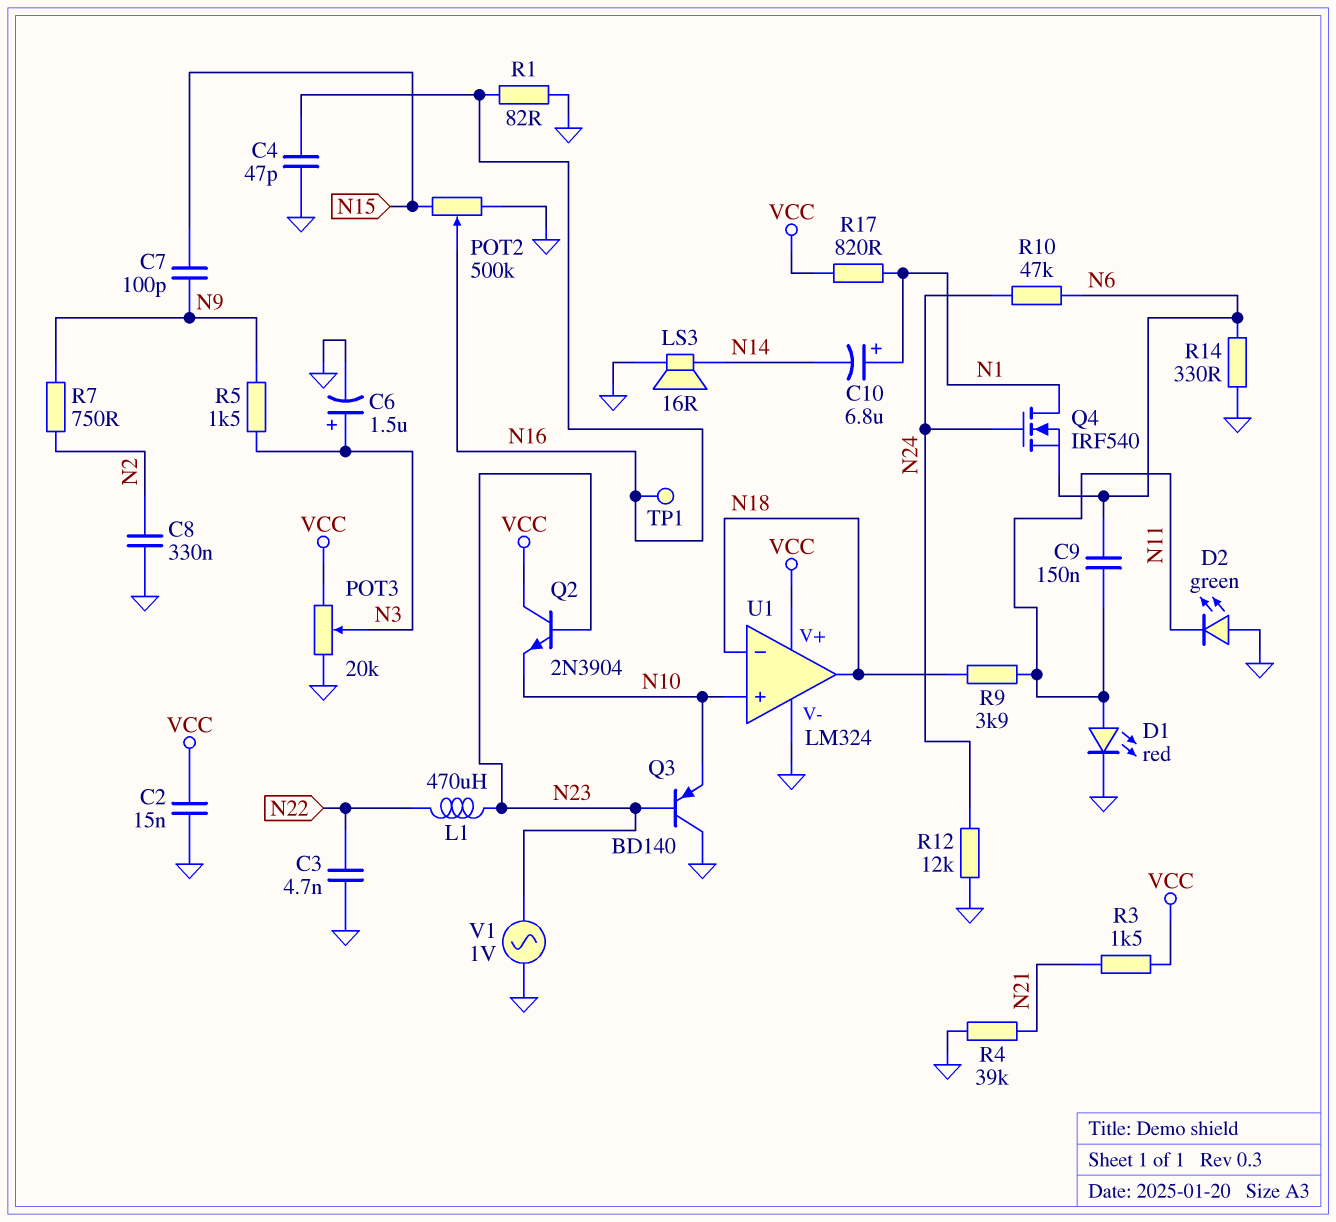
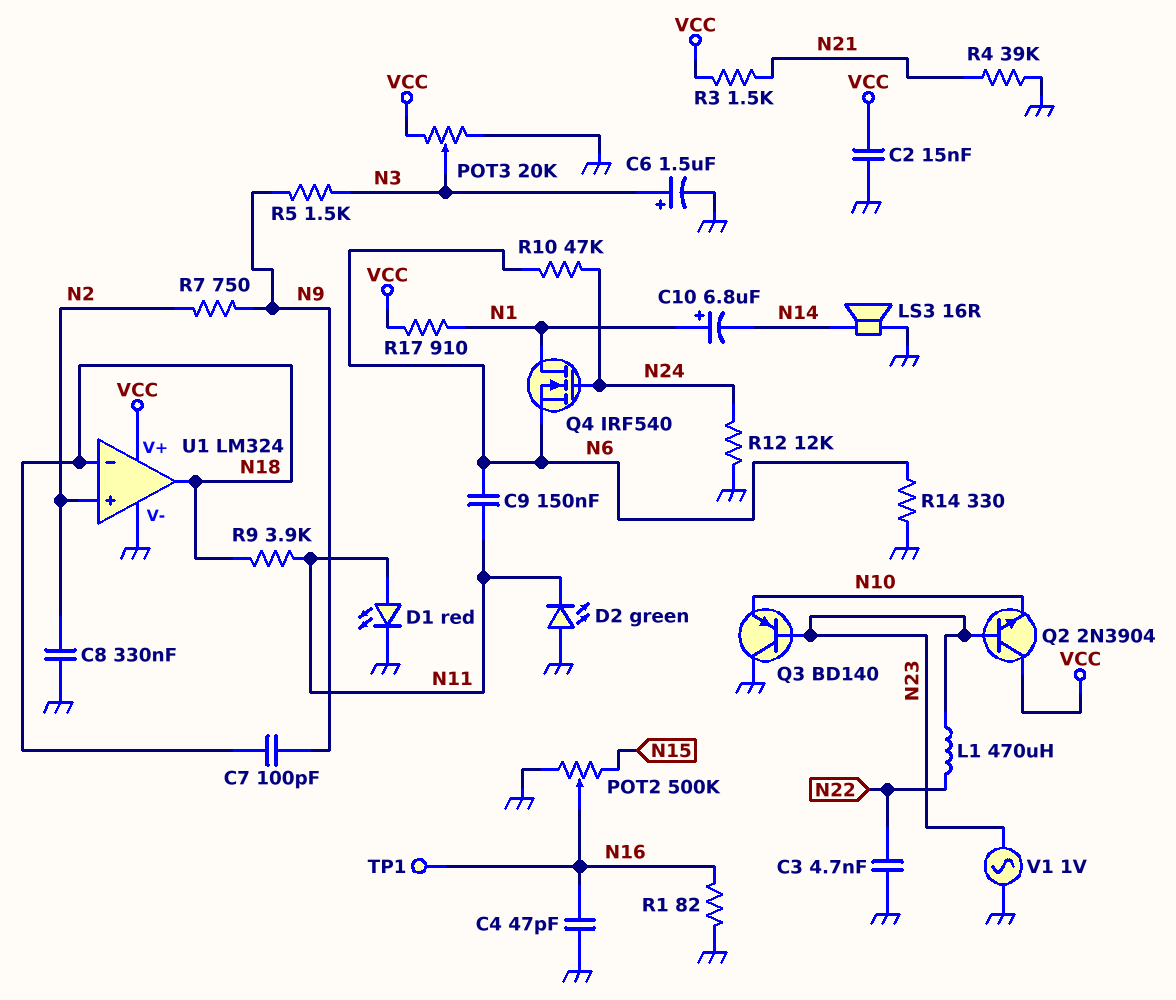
C7: 100pF (N9, N15) -> 100pF (N9, N18)
R17: 820 (N1, VCC) -> 910 (N1, VCC)
U1 pin in+: N10 -> N2

